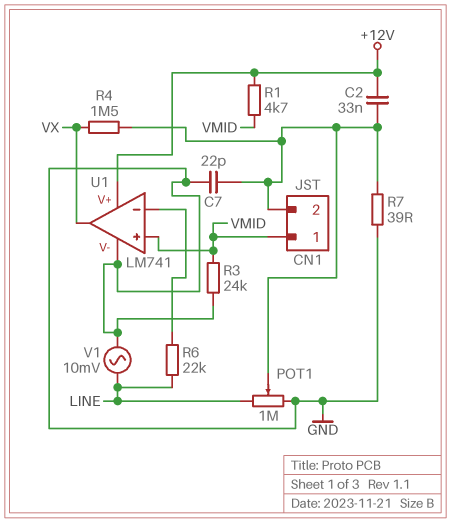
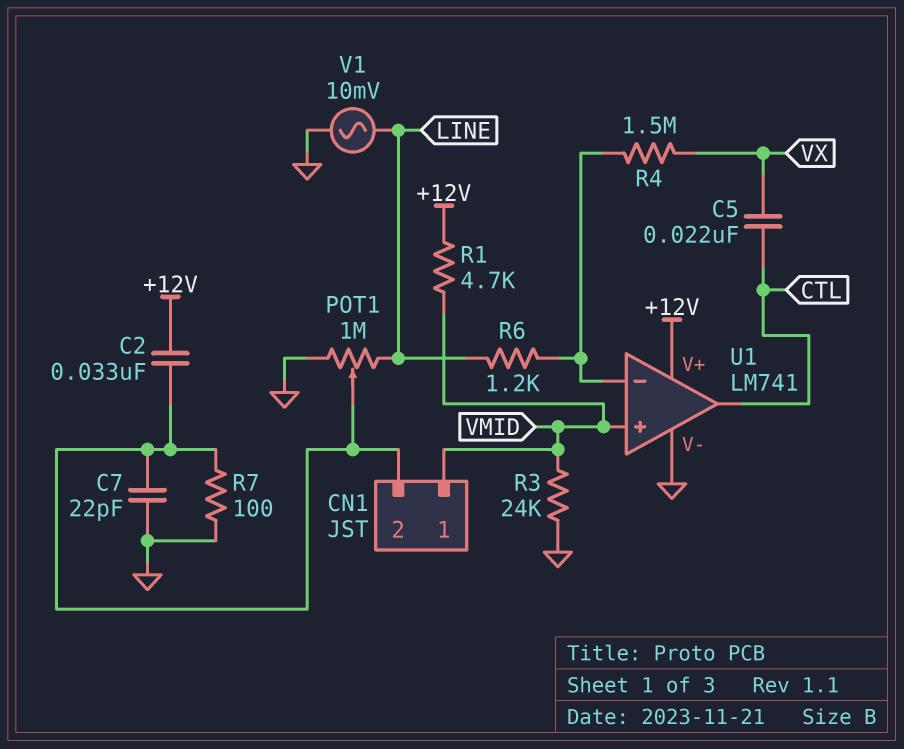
C5: none -> 22nF (CTL, VX)
R4: 1.5M (CN1/2, VX) -> 1.5M (U1/in-, VX)
R6: 22k (LINE, U1/in-) -> 1.2k (LINE, U1/in-)
R7: 39 (CN1/2, GND) -> 100 (CN1/2, GND)
U1 pin out: VX -> CTL

